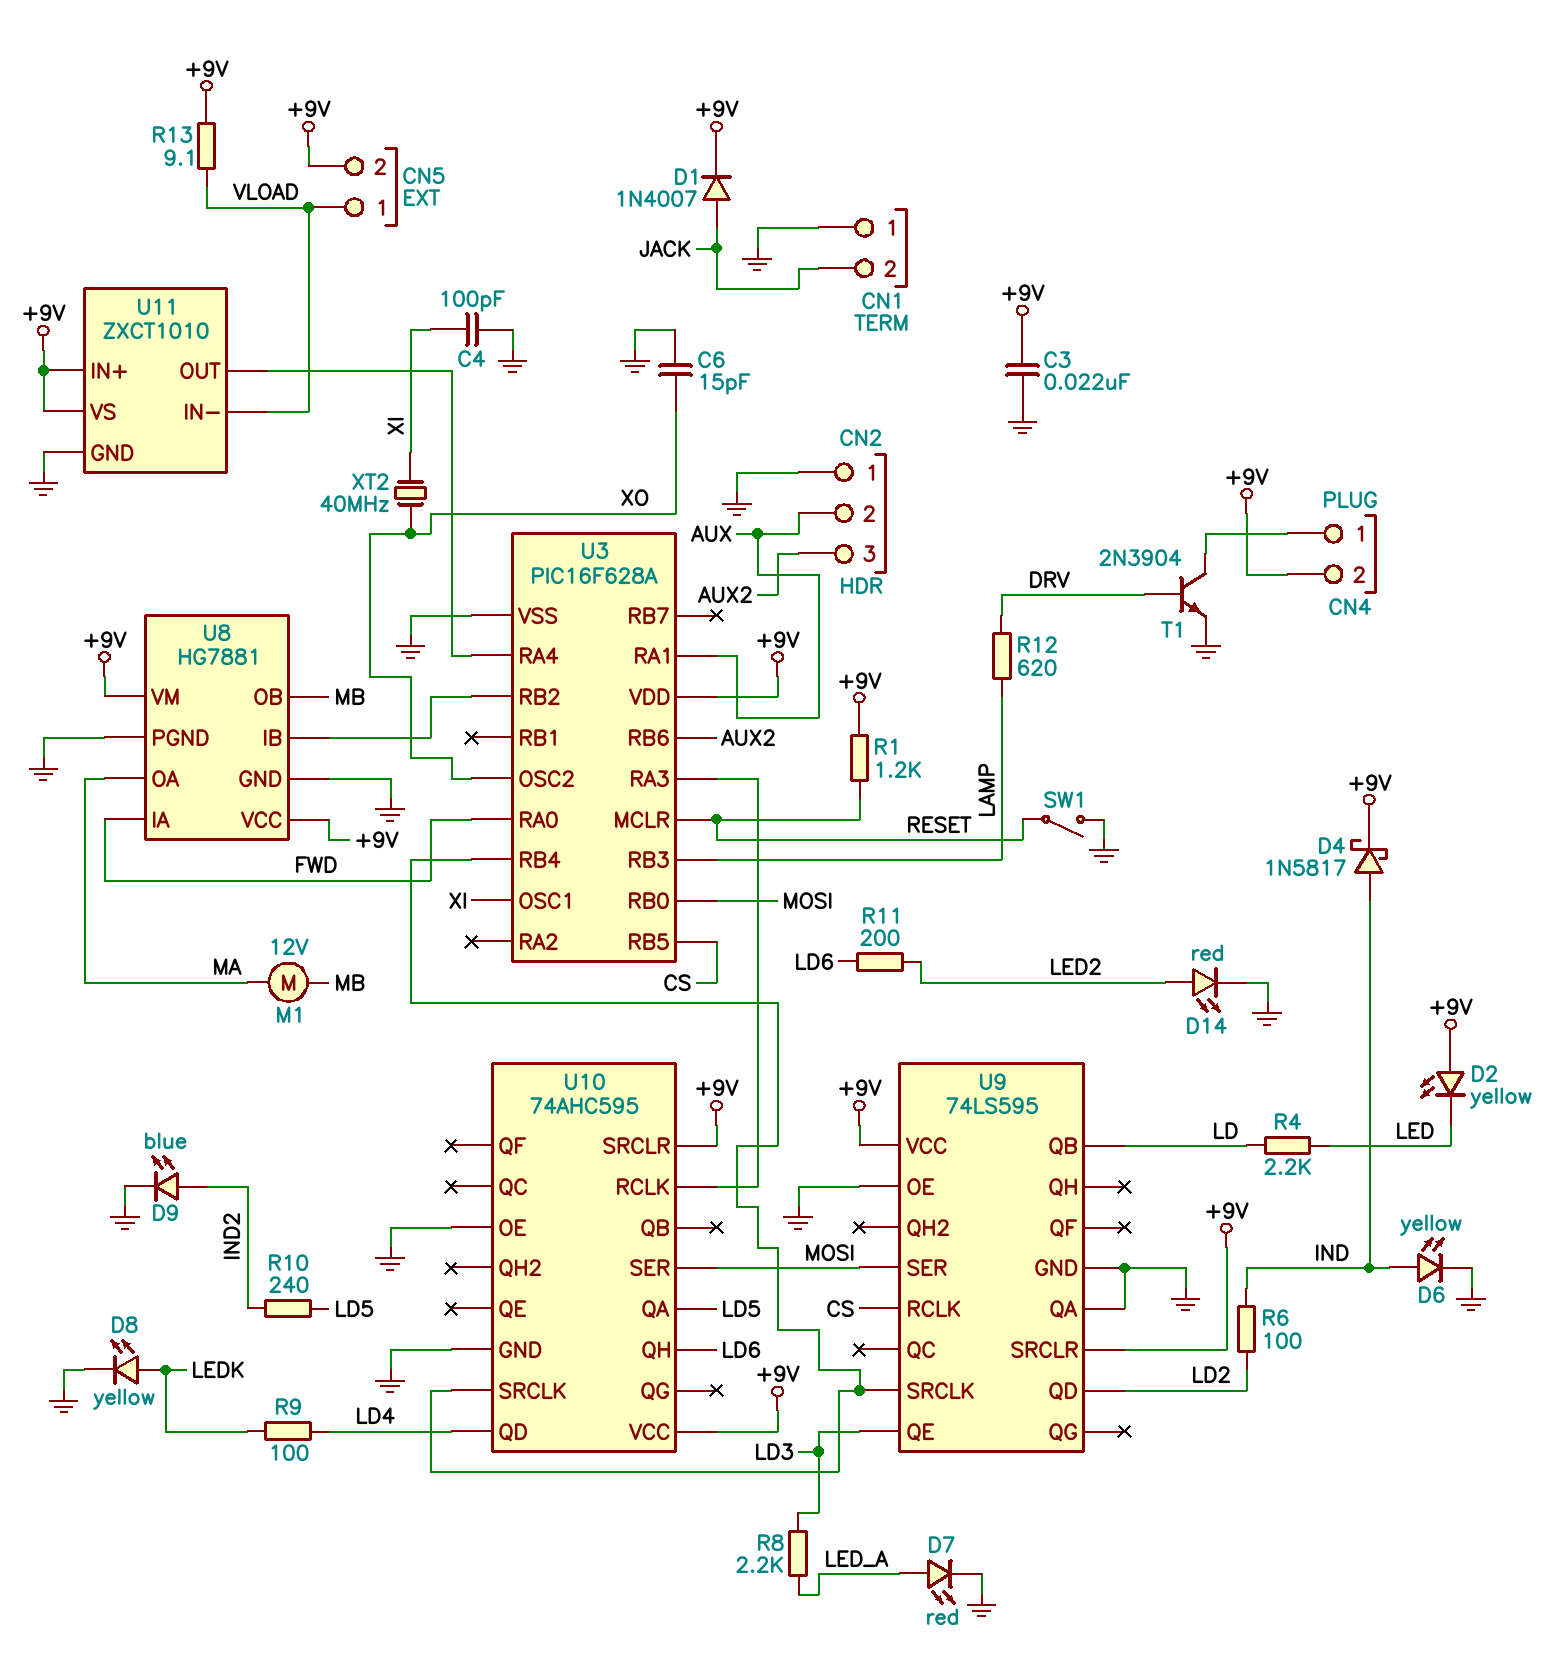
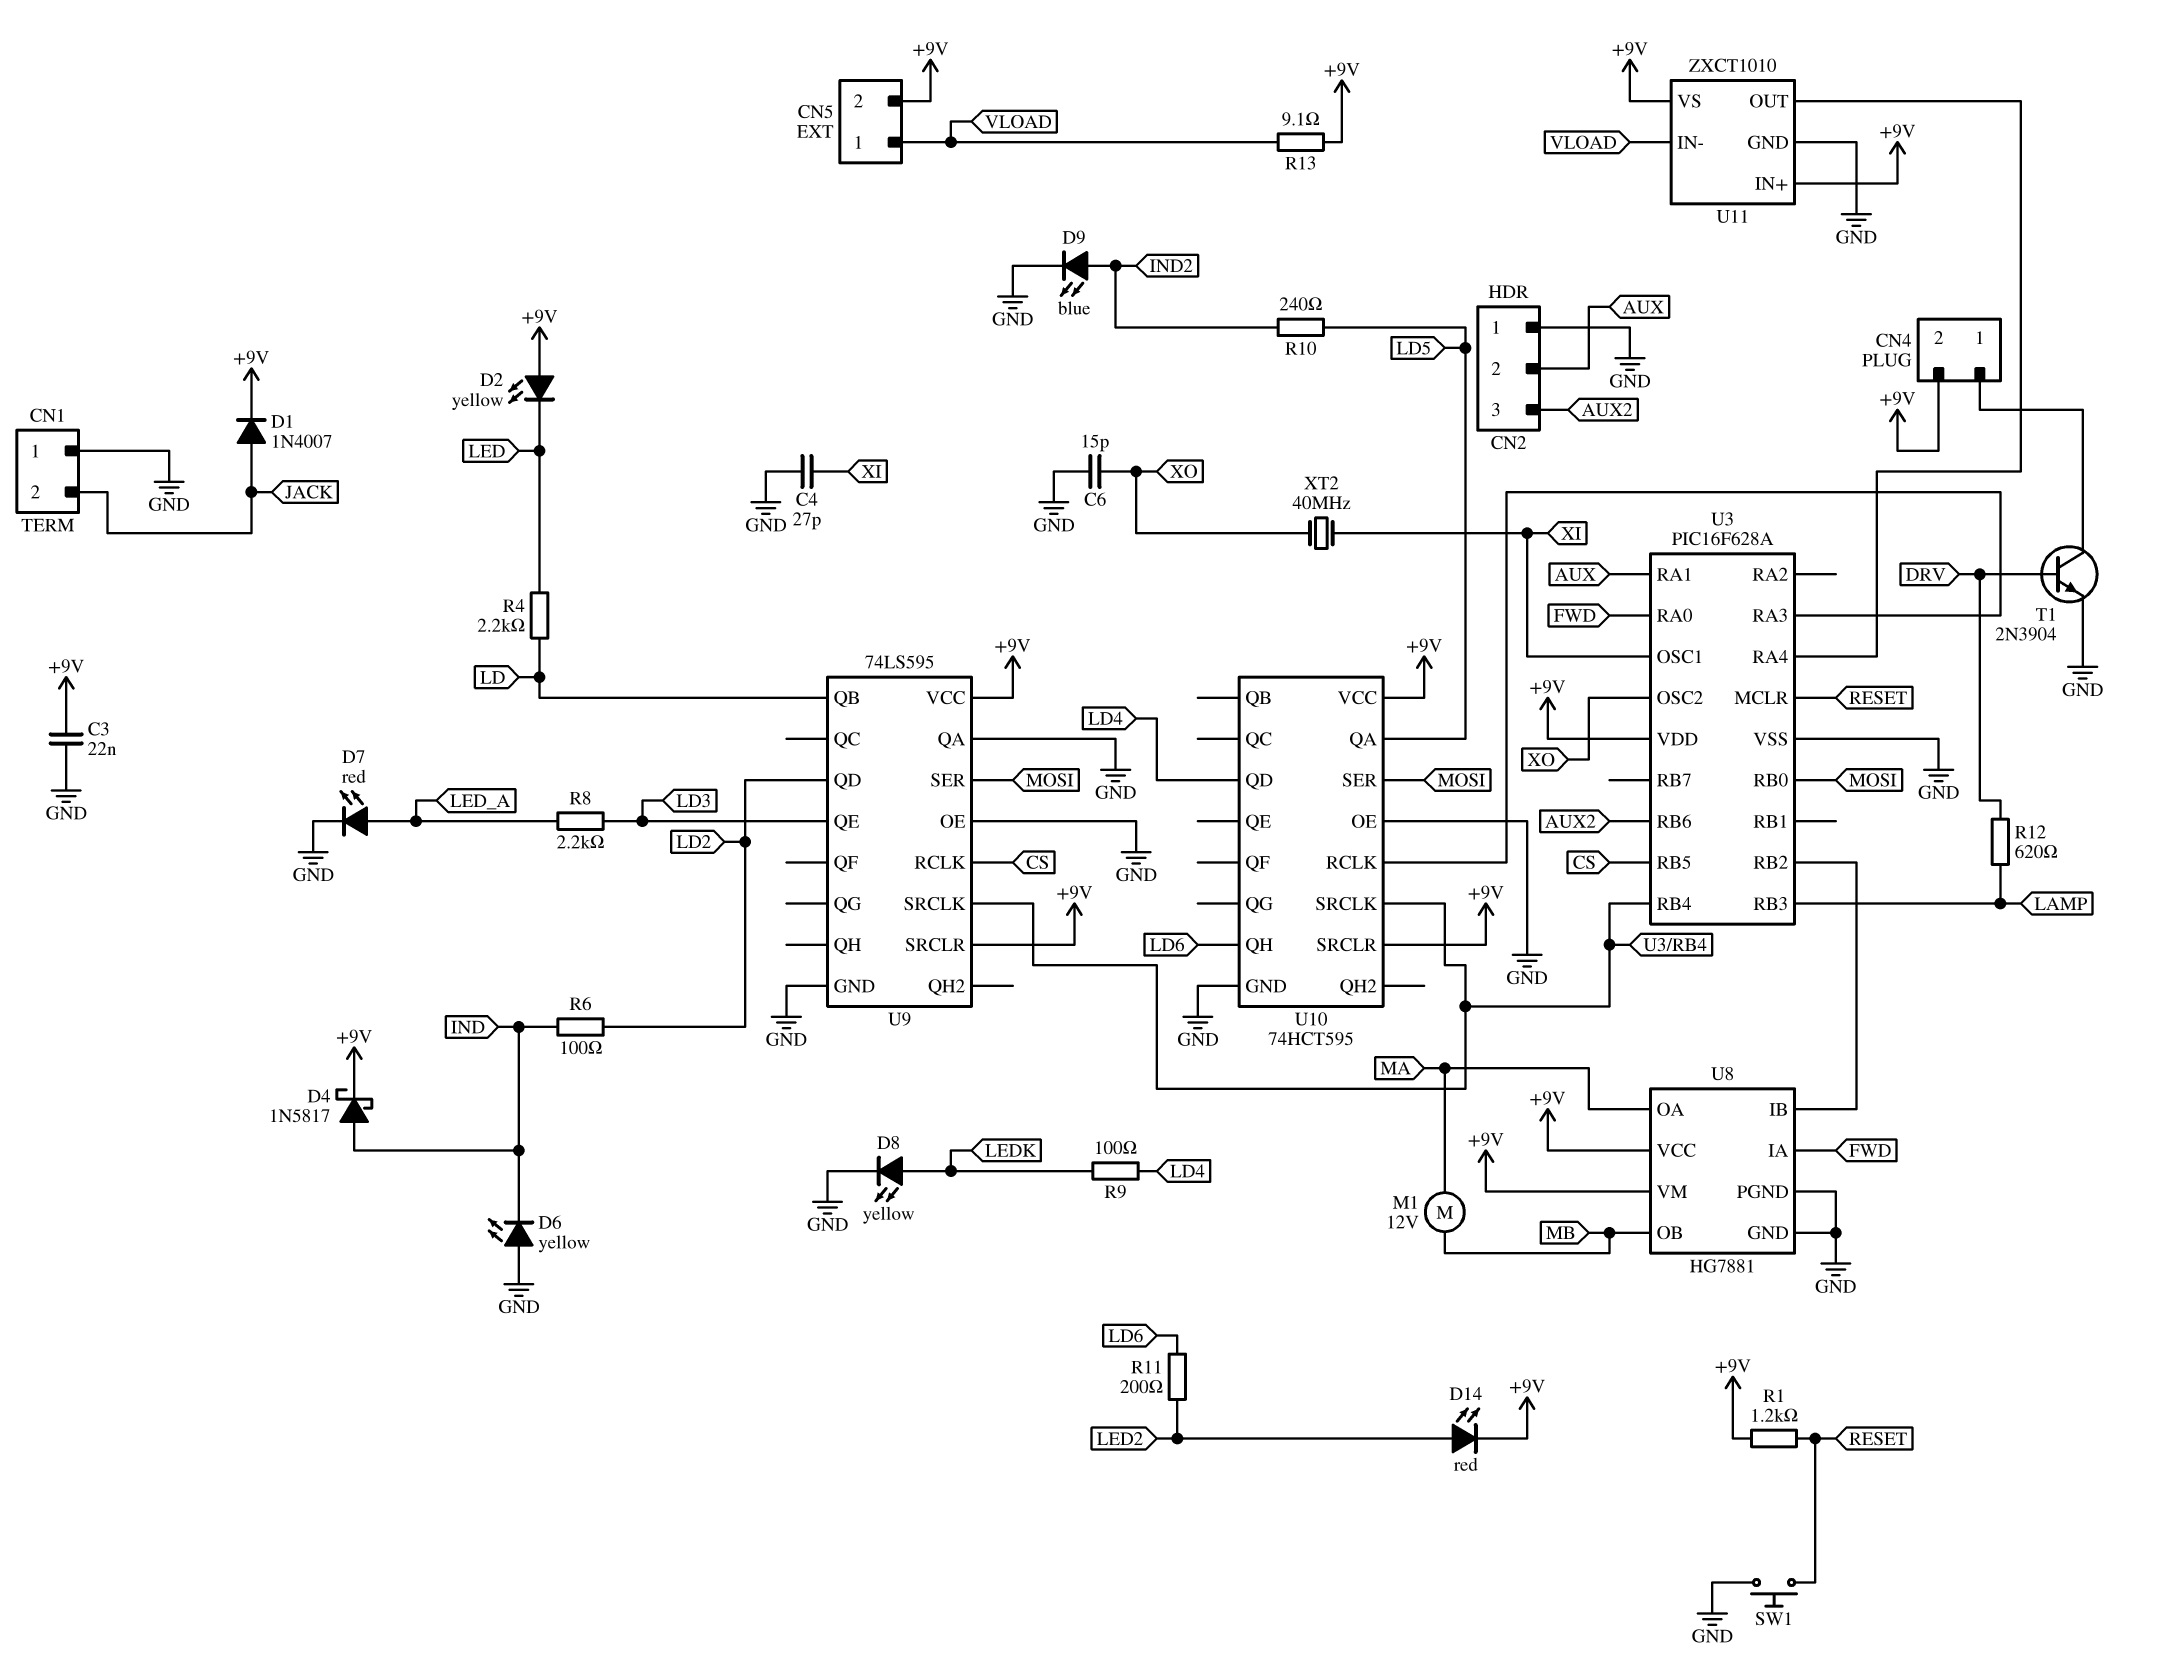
C4: 100pF (GND, XI) -> 27pF (GND, XI)
D6: LED yellow (A IND, K GND) -> LED yellow (A GND, K IND)
D14: LED red (A LED2, K GND) -> LED red (A LED2, K +9V)
SW1: switch (GND, RESET) -> button (GND, RESET)
U10: 74AHC595 -> 74HCT595

